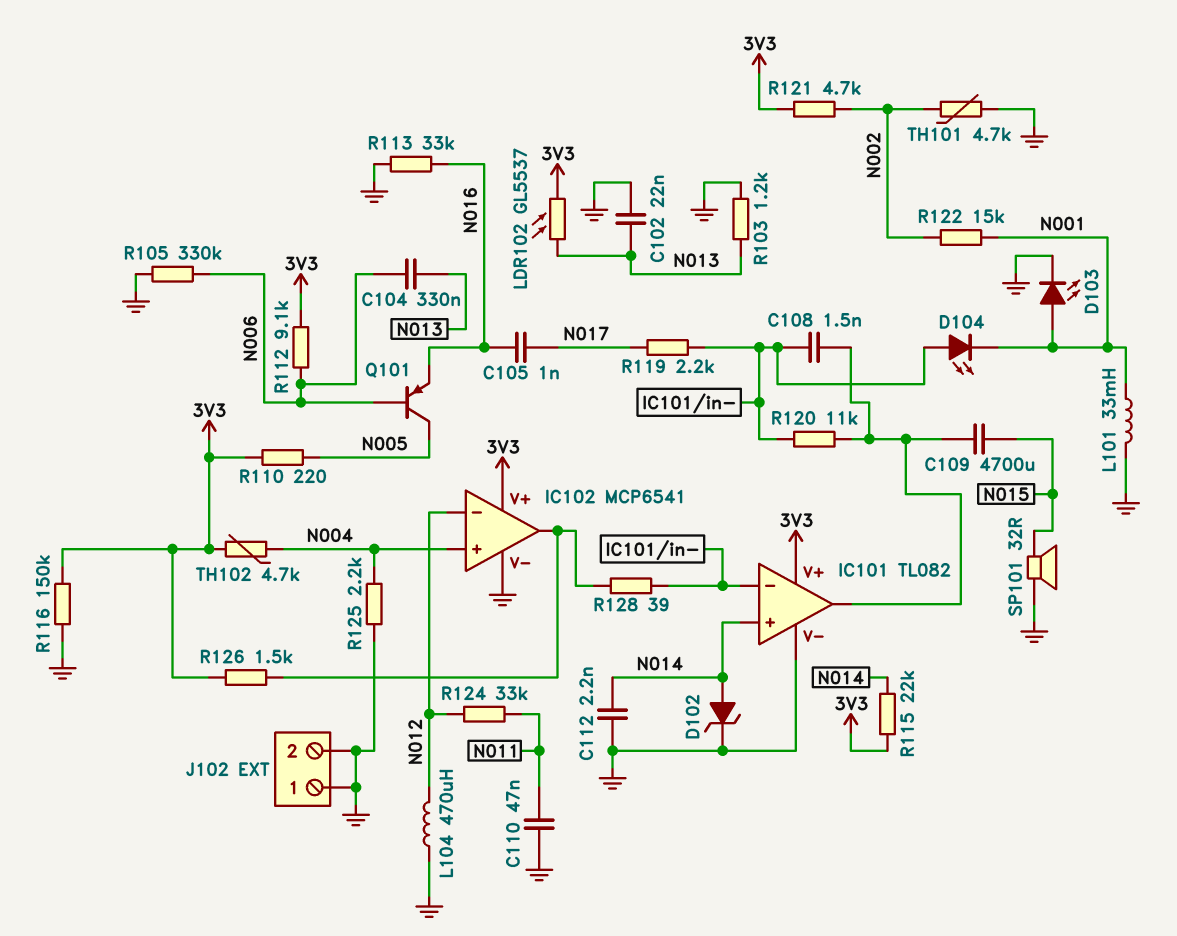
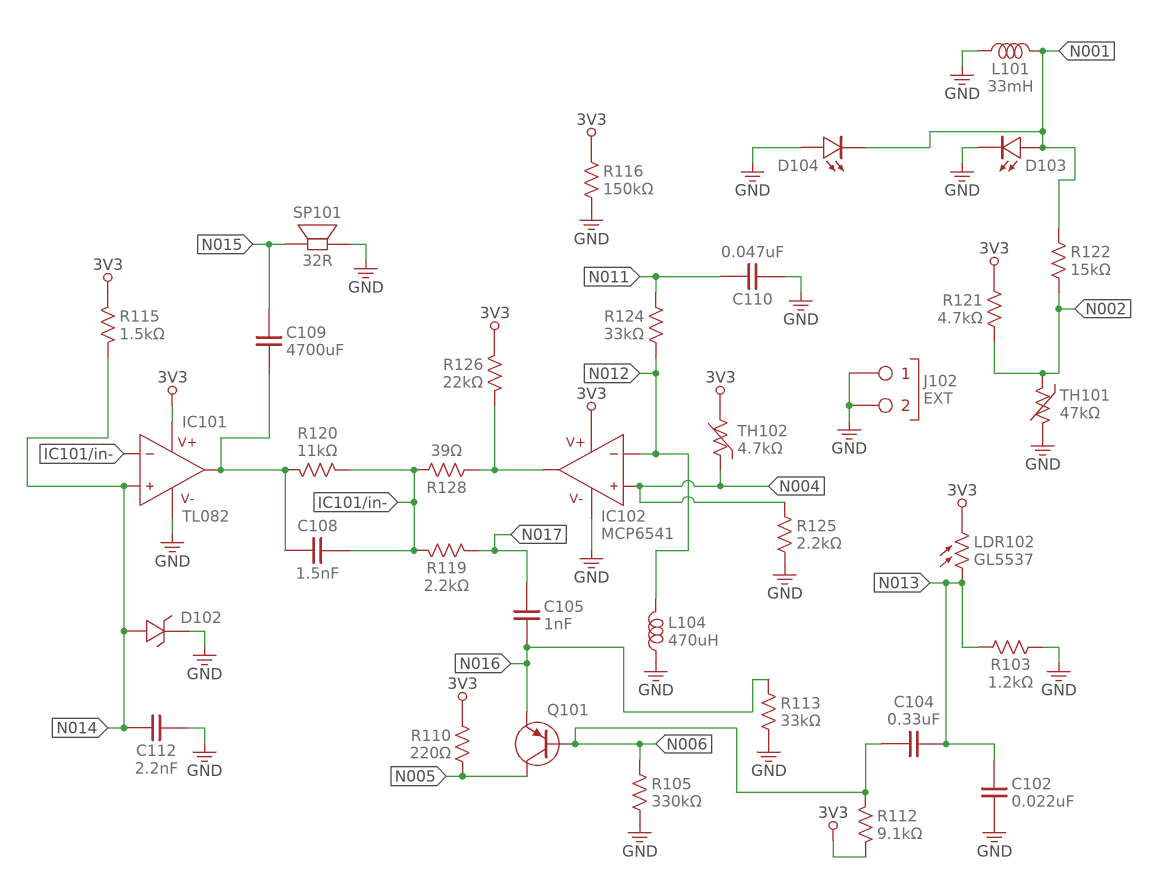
D104: LED (A IC101/in-, K N001) -> LED (A GND, K N001)
R115: 22k (3V3, N014) -> 1.5k (3V3, N014)
R126: 1.5k (3V3, IC102/out) -> 22k (3V3, IC102/out)
TH101: 4.7k (GND, N002) -> 47k (GND, N002)

